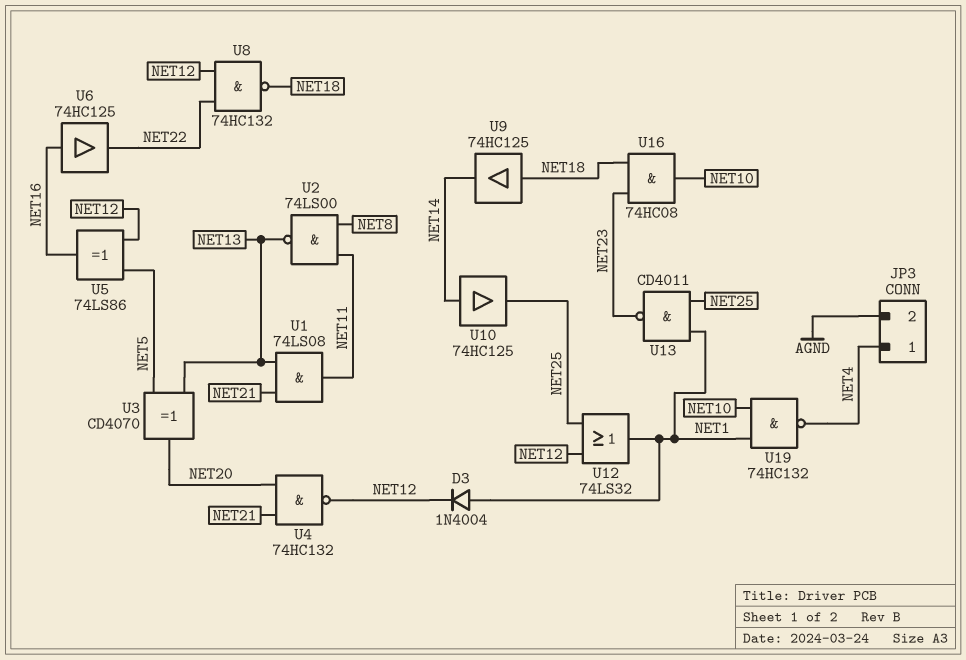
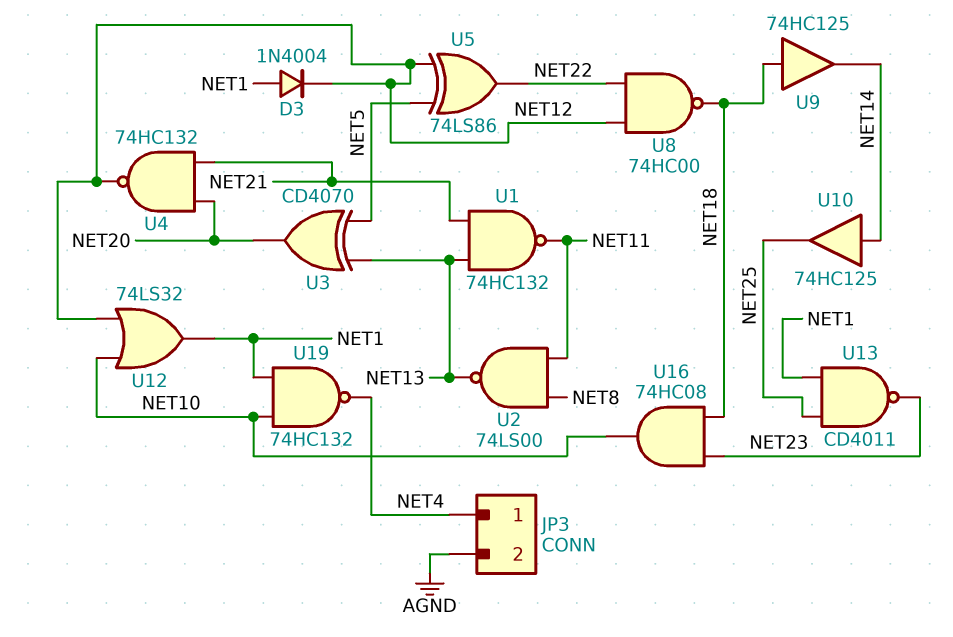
U1: AND 74LS08 (in NET13, in NET21, out NET11) -> NAND 74HC132 (in NET13, in NET21, out NET11)
U5: XOR 74LS86 (in NET5, in NET12, out NET16) -> XOR 74LS86 (in NET5, in NET12, out NET22)
U6: buffer 74HC125 (in NET16, out NET22) -> none
U8: NAND 74HC132 (in NET12, in NET22, out NET18) -> NAND 74HC00 (in NET12, in NET22, out NET18)
U12: OR 74LS32 (in NET12, in NET25, out NET1) -> OR 74LS32 (in NET10, in NET12, out NET1)

